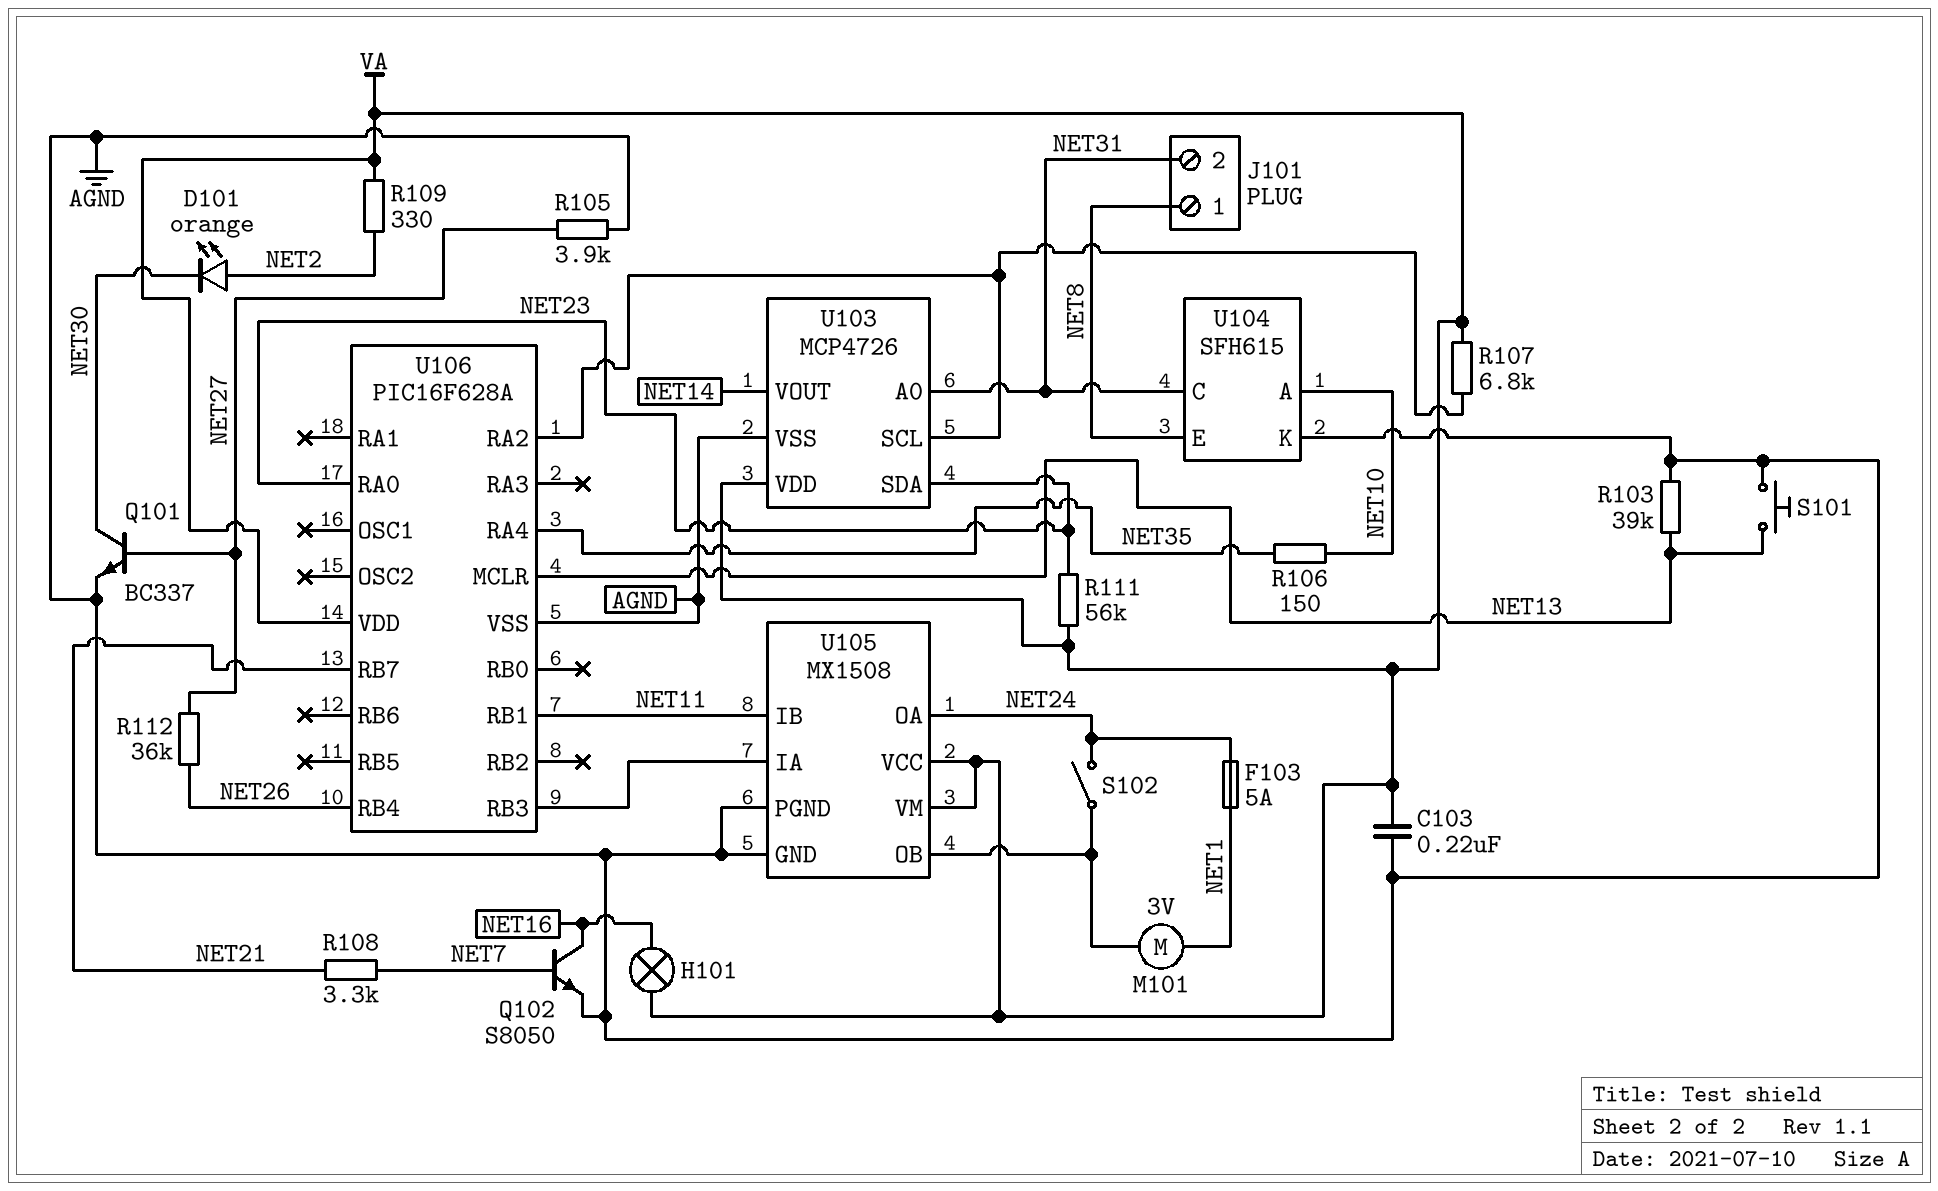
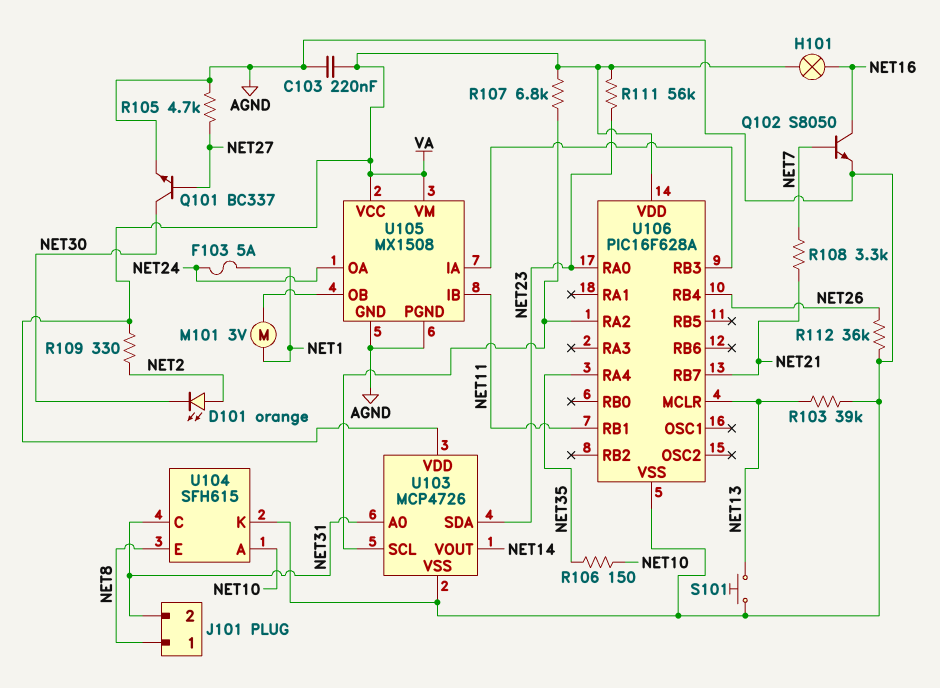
R105: 3.9k (AGND, NET27) -> 4.7k (AGND, NET27)
R112: 36k (NET26, NET27) -> 36k (AGND, NET26)
S102: switch (NET24, U105/OB) -> none

